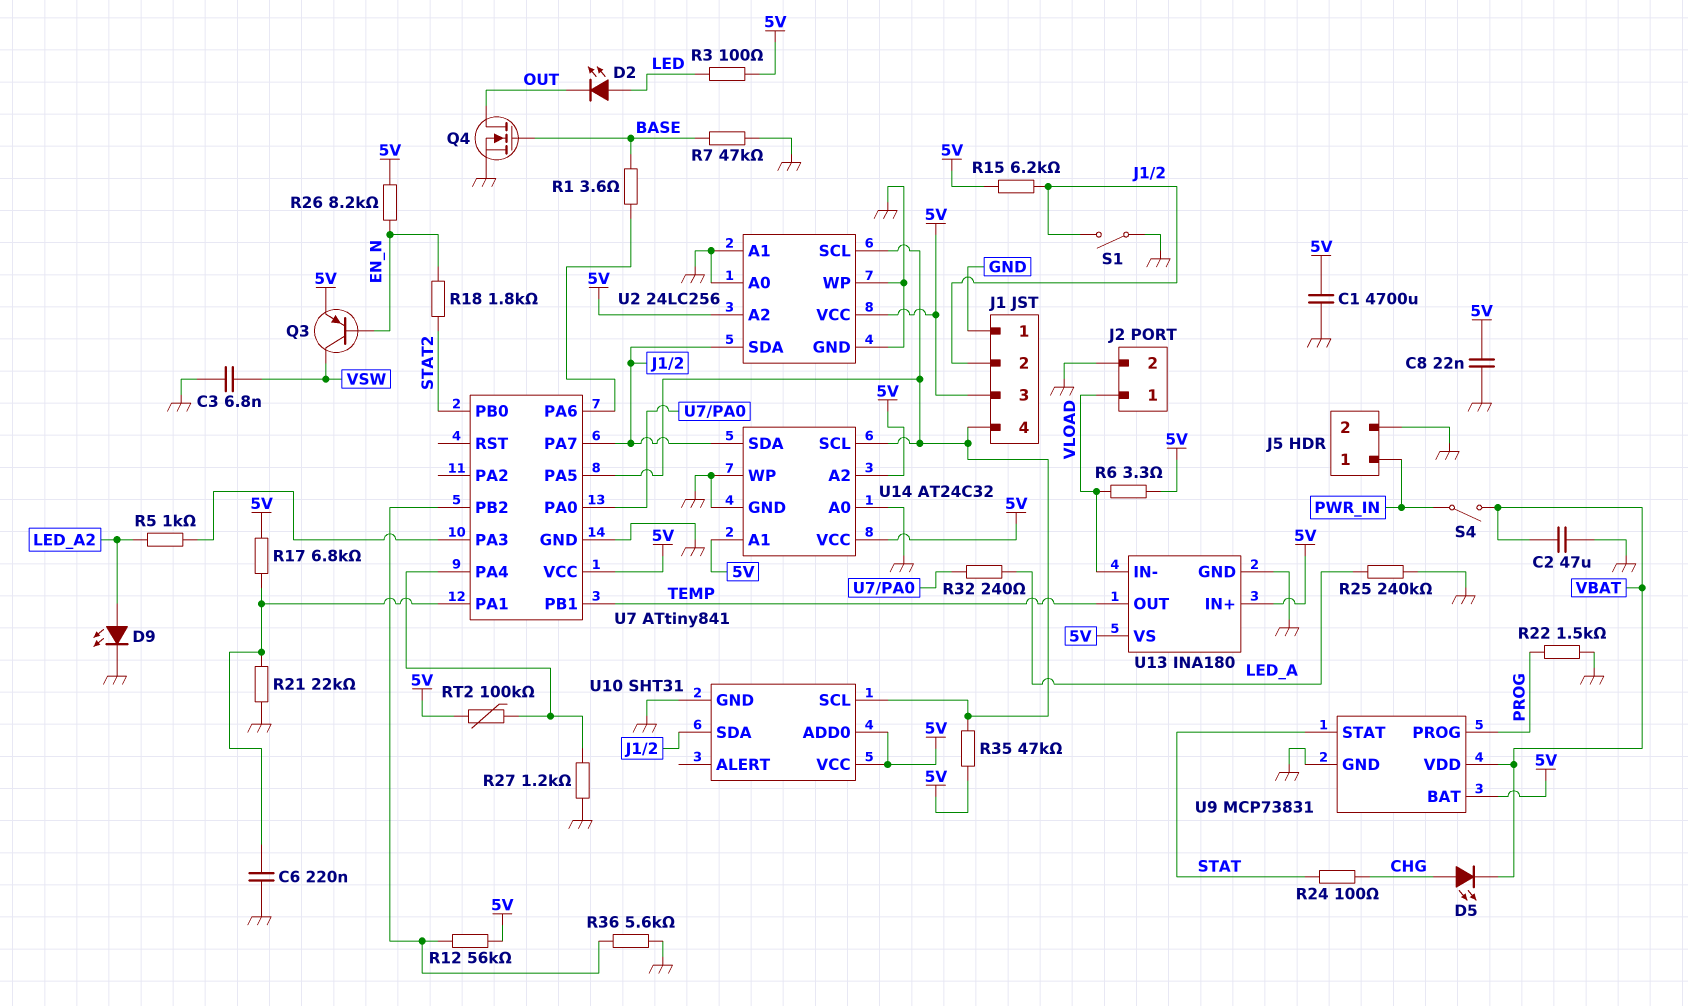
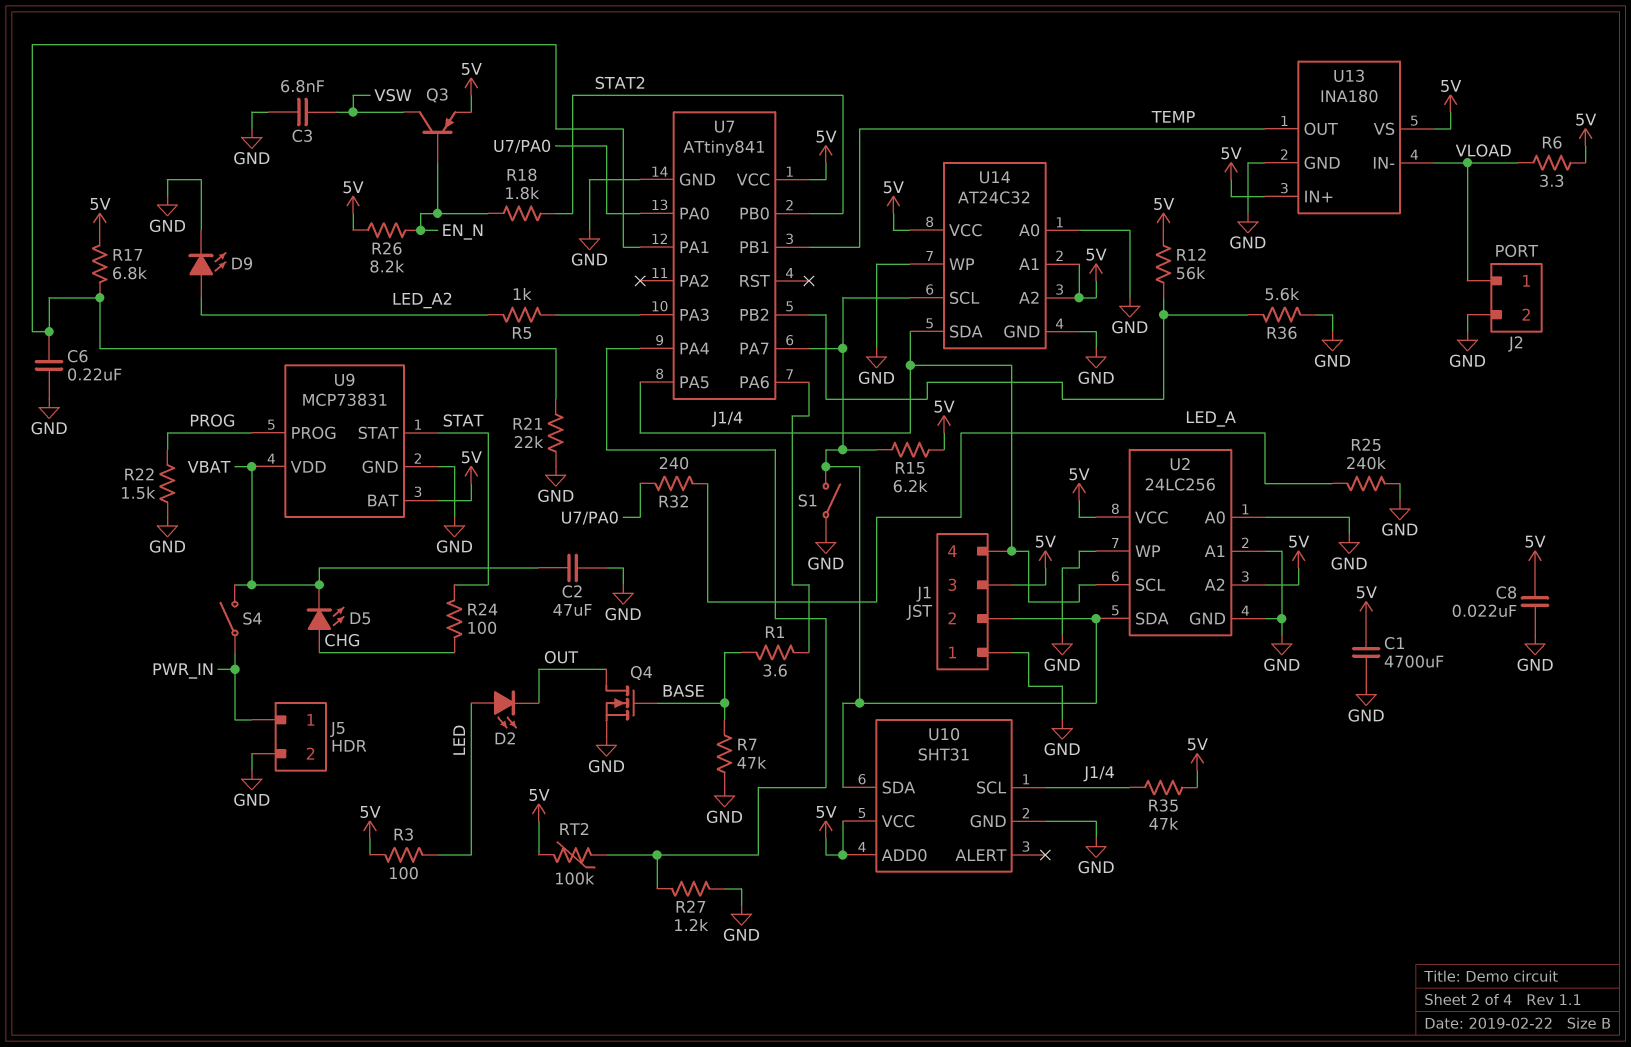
U14 pin SCL: J1/4 -> J1/2
U14 pin SDA: J1/2 -> J1/4

